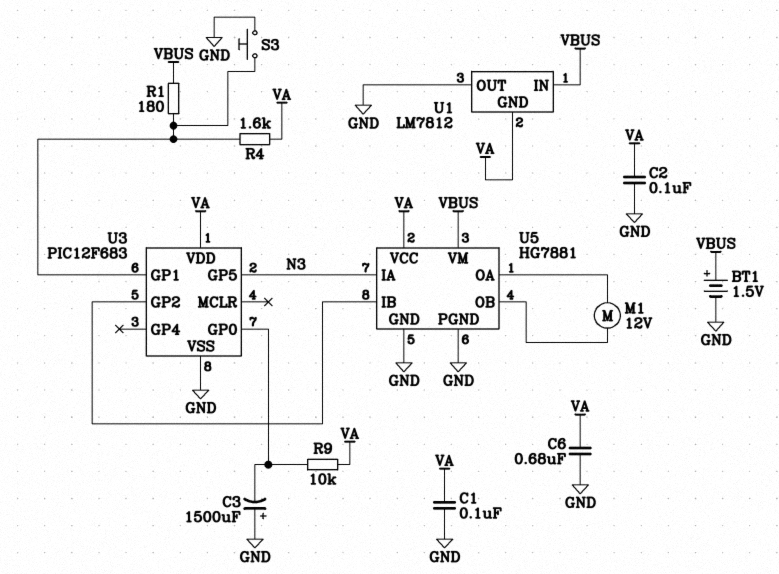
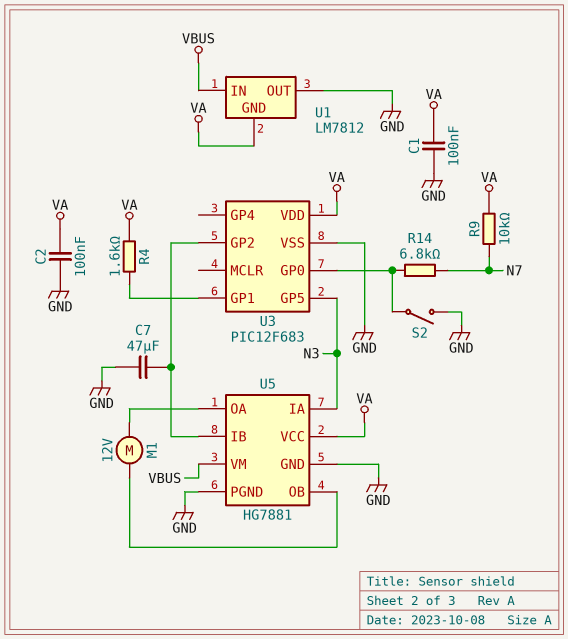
BT1: 1.5V (plus VBUS, minus GND) -> none
C3: 1500uF (plus GND, minus U3/GP0) -> none
C6: 680nF (GND, VA) -> none
C7: none -> 47uF (GND, U3/GP2)
R1: 180 (U3/GP1, VBUS) -> none
R9: 10k (U3/GP0, VA) -> 10k (N7, VA)
R14: none -> 6.8k (N7, U3/GP0)
S2: none -> switch (GND, U3/GP0)
S3: button (GND, U3/GP1) -> none

